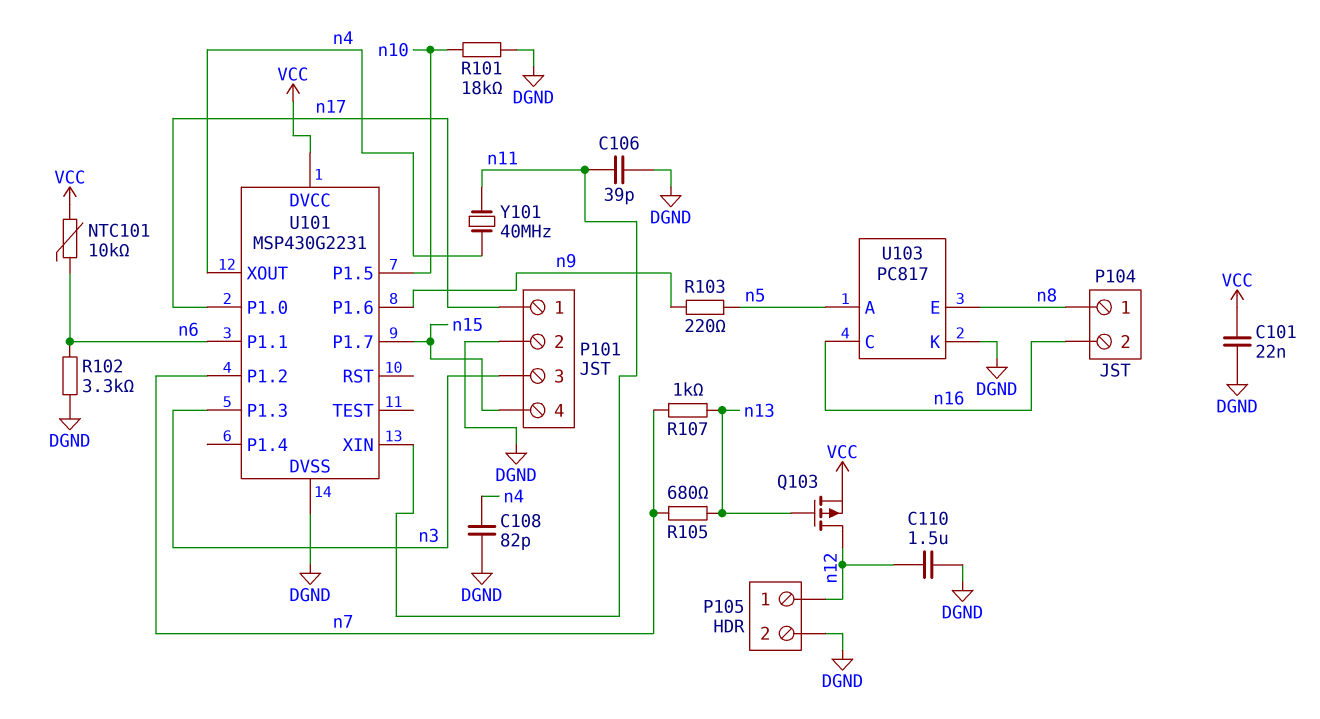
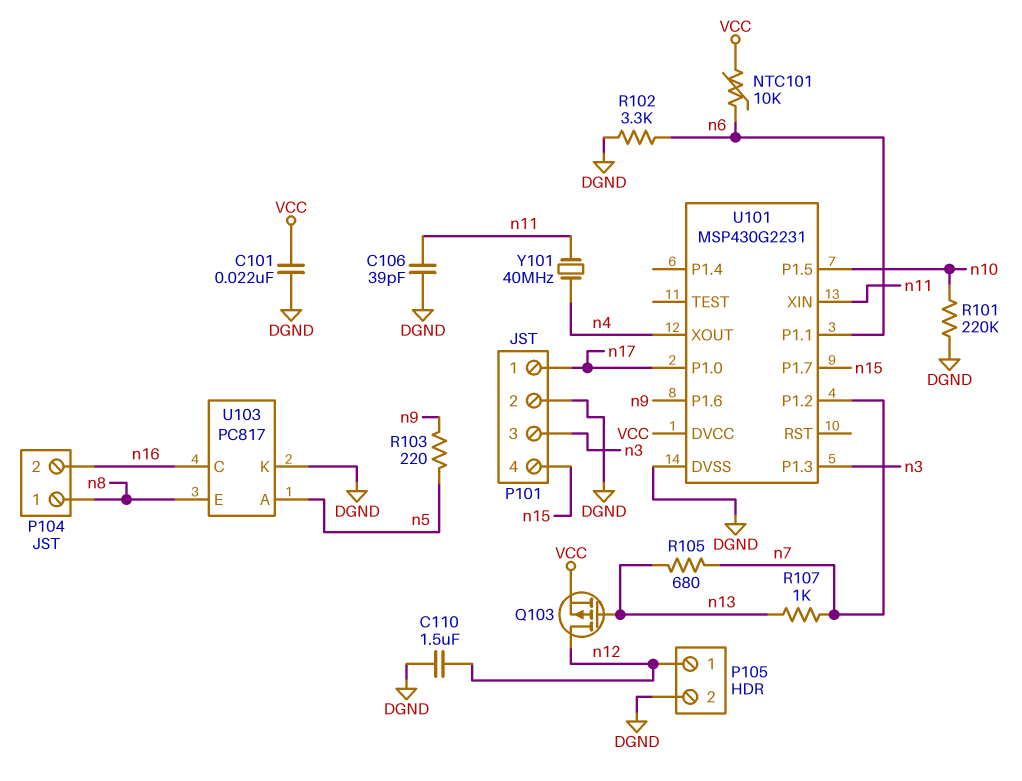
C108: 82pF (DGND, n4) -> none
R101: 18k (DGND, n10) -> 220k (DGND, n10)

